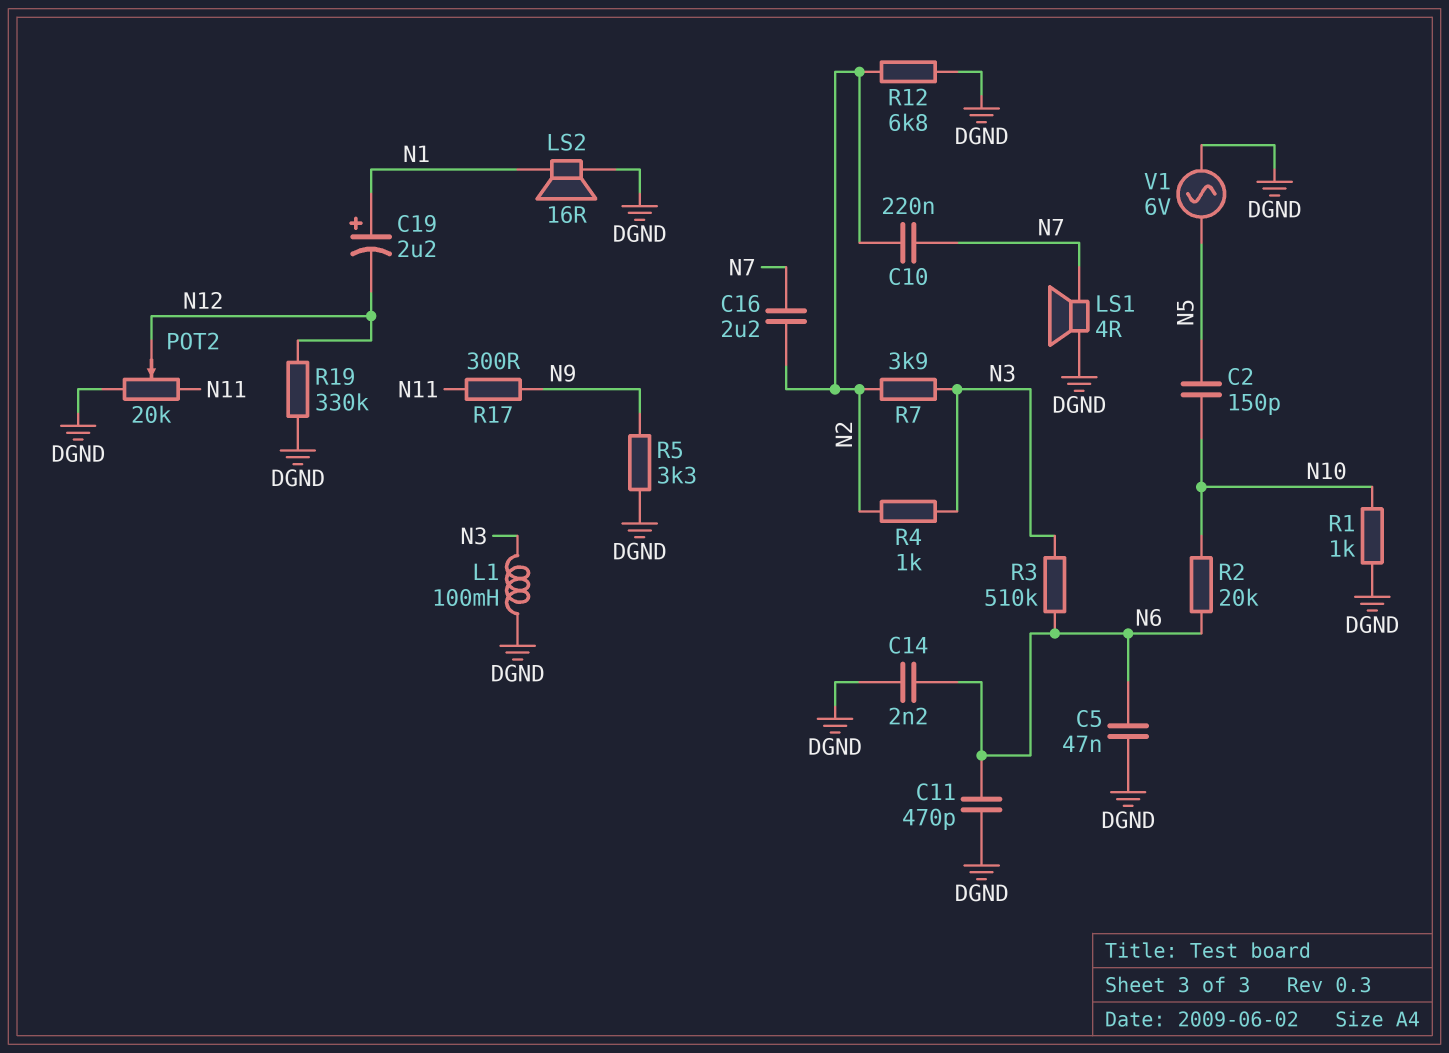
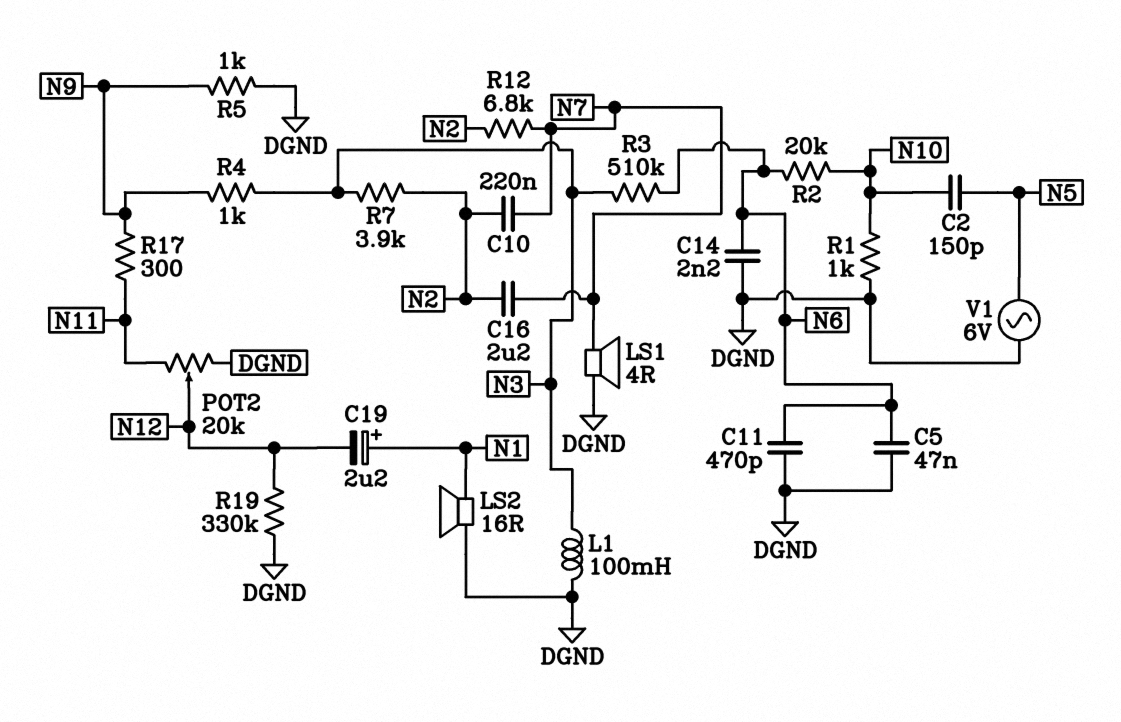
R4: 1k (N2, N3) -> 1k (N3, N9)
R5: 3.3k (DGND, N9) -> 1k (DGND, N9)
R12: 6.8k (DGND, N2) -> 6.8k (N2, N7)

